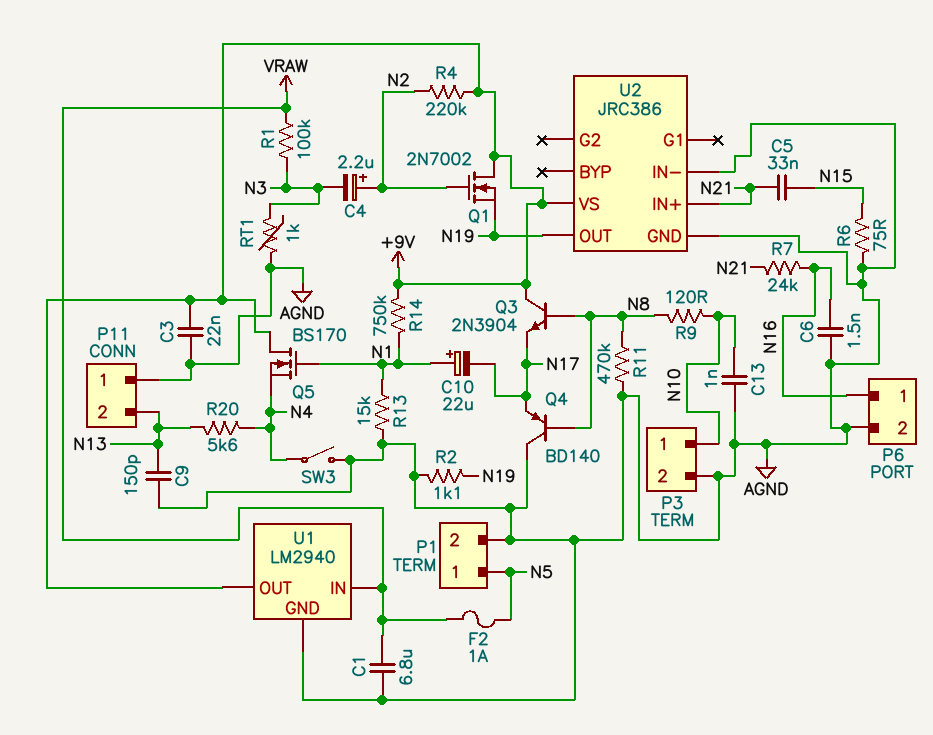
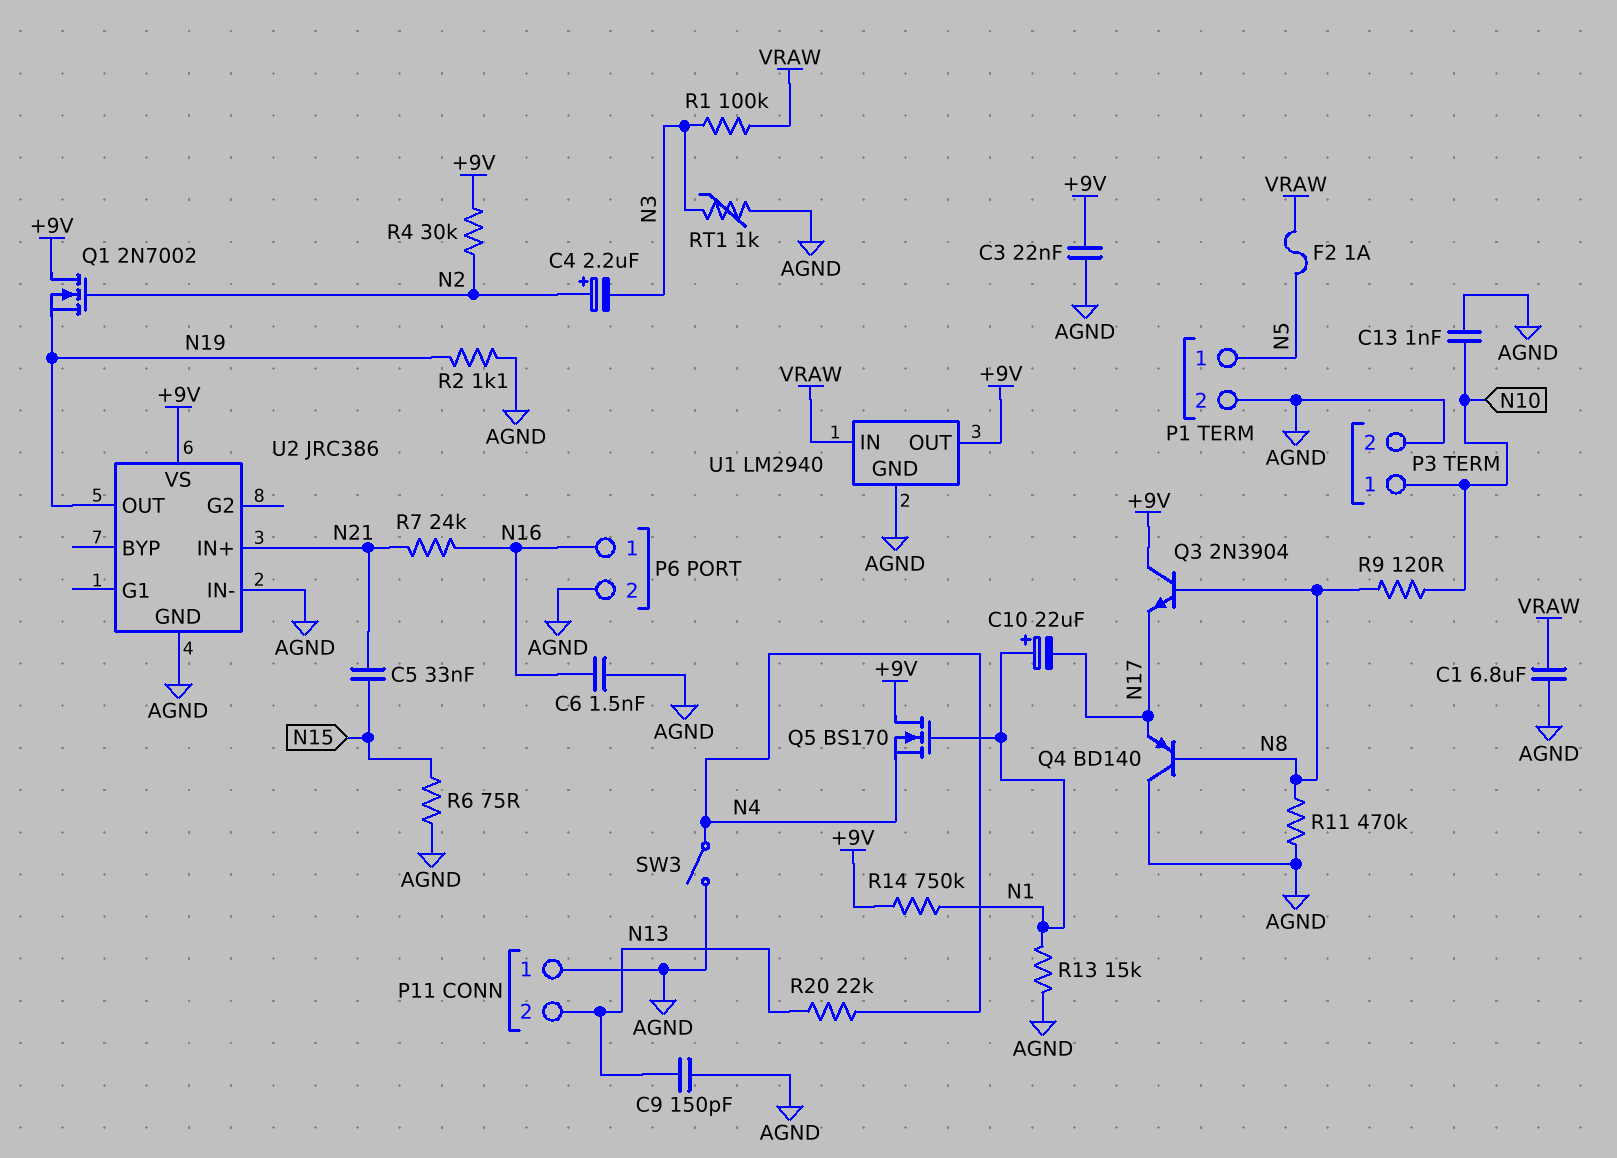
R4: 220k (+9V, N2) -> 30k (+9V, N2)
R20: 5.6k (N4, N13) -> 22k (N4, N13)

